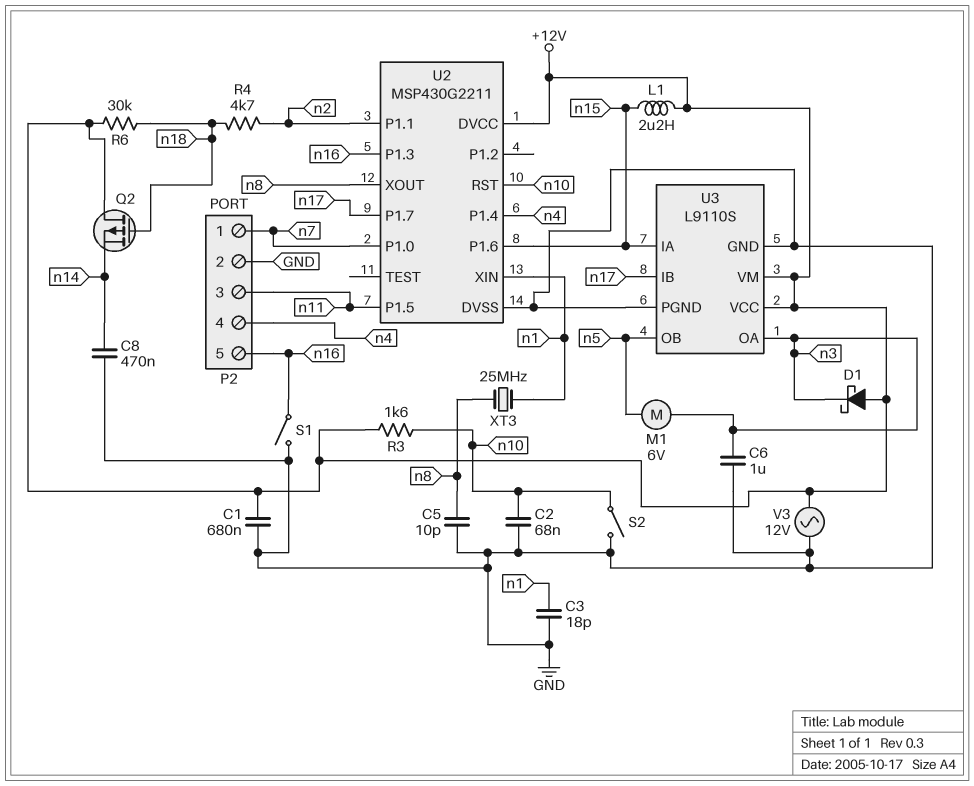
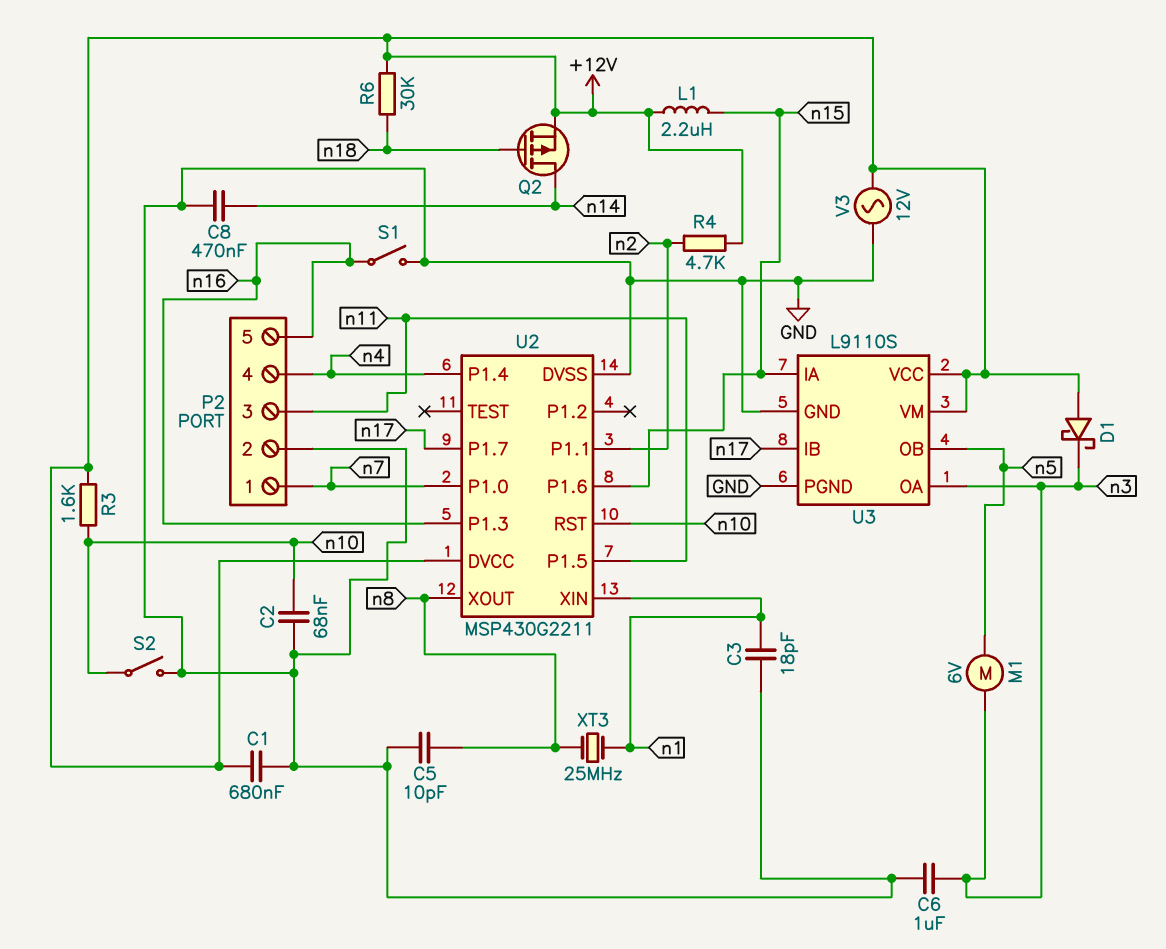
Q2: PMOS (G n18, D +12V, S n14) -> PMOS (G n18, D n14, S +12V)
R4: 4.7k (n2, n18) -> 4.7k (+12V, n2)

